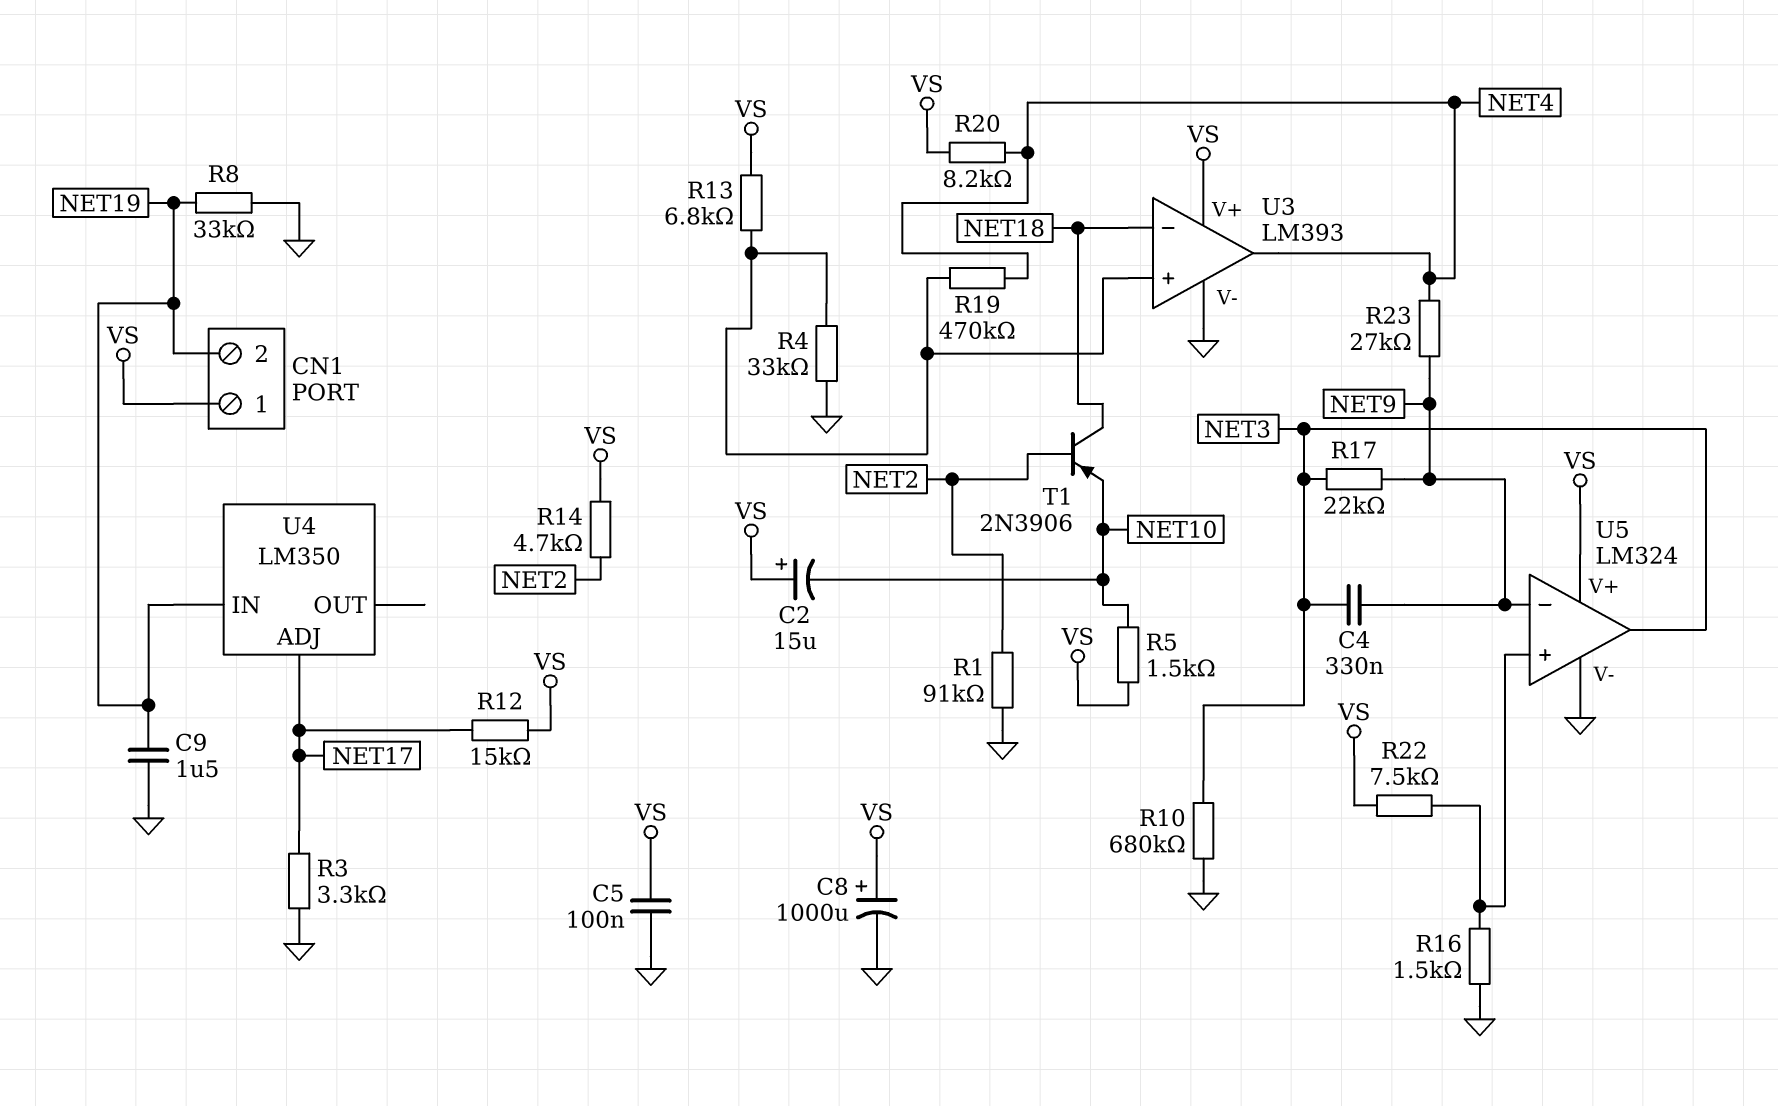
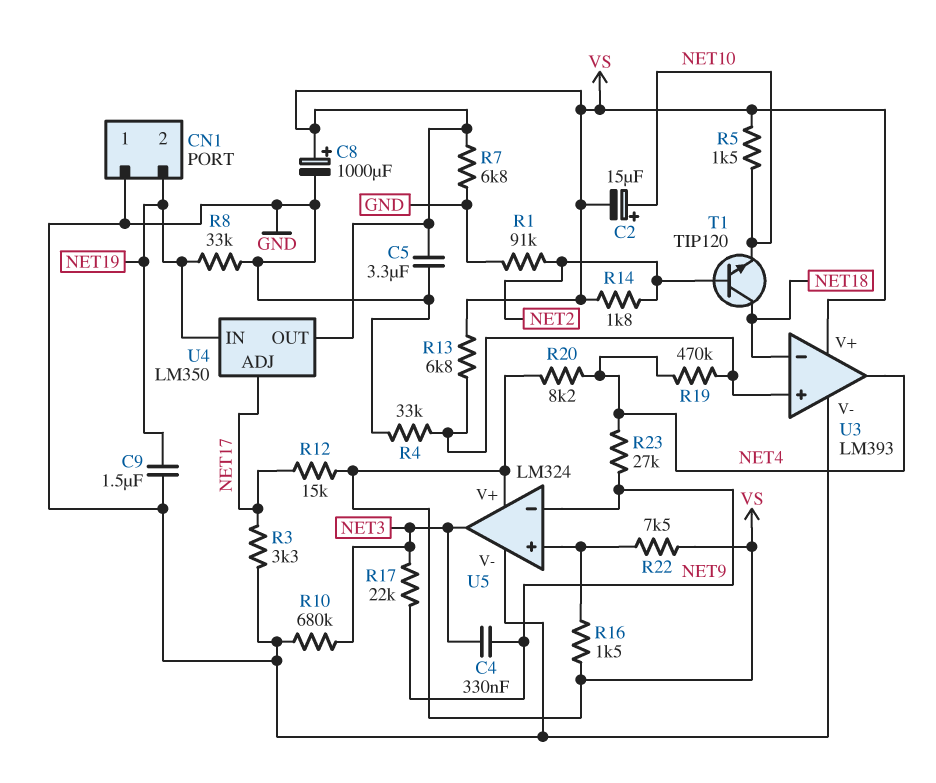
C2: 15uF (plus VS, minus NET10) -> 15uF (plus NET10, minus VS)
C5: 100nF (GND, VS) -> 3.3uF (GND, VS)
CN1 pin 1: VS -> GND
R7: none -> 6.8k (GND, VS)
R14: 4.7k (NET2, VS) -> 1.8k (NET2, VS)
R16: 1.5k (GND, U5/in+) -> 1.5k (U5/in+, VS)
T1: PNP 2N3906 (B NET2, C NET18, E NET10) -> NPN TIP120 (B NET2, C NET18, E NET10)
U4 pin OUT: none -> VS

